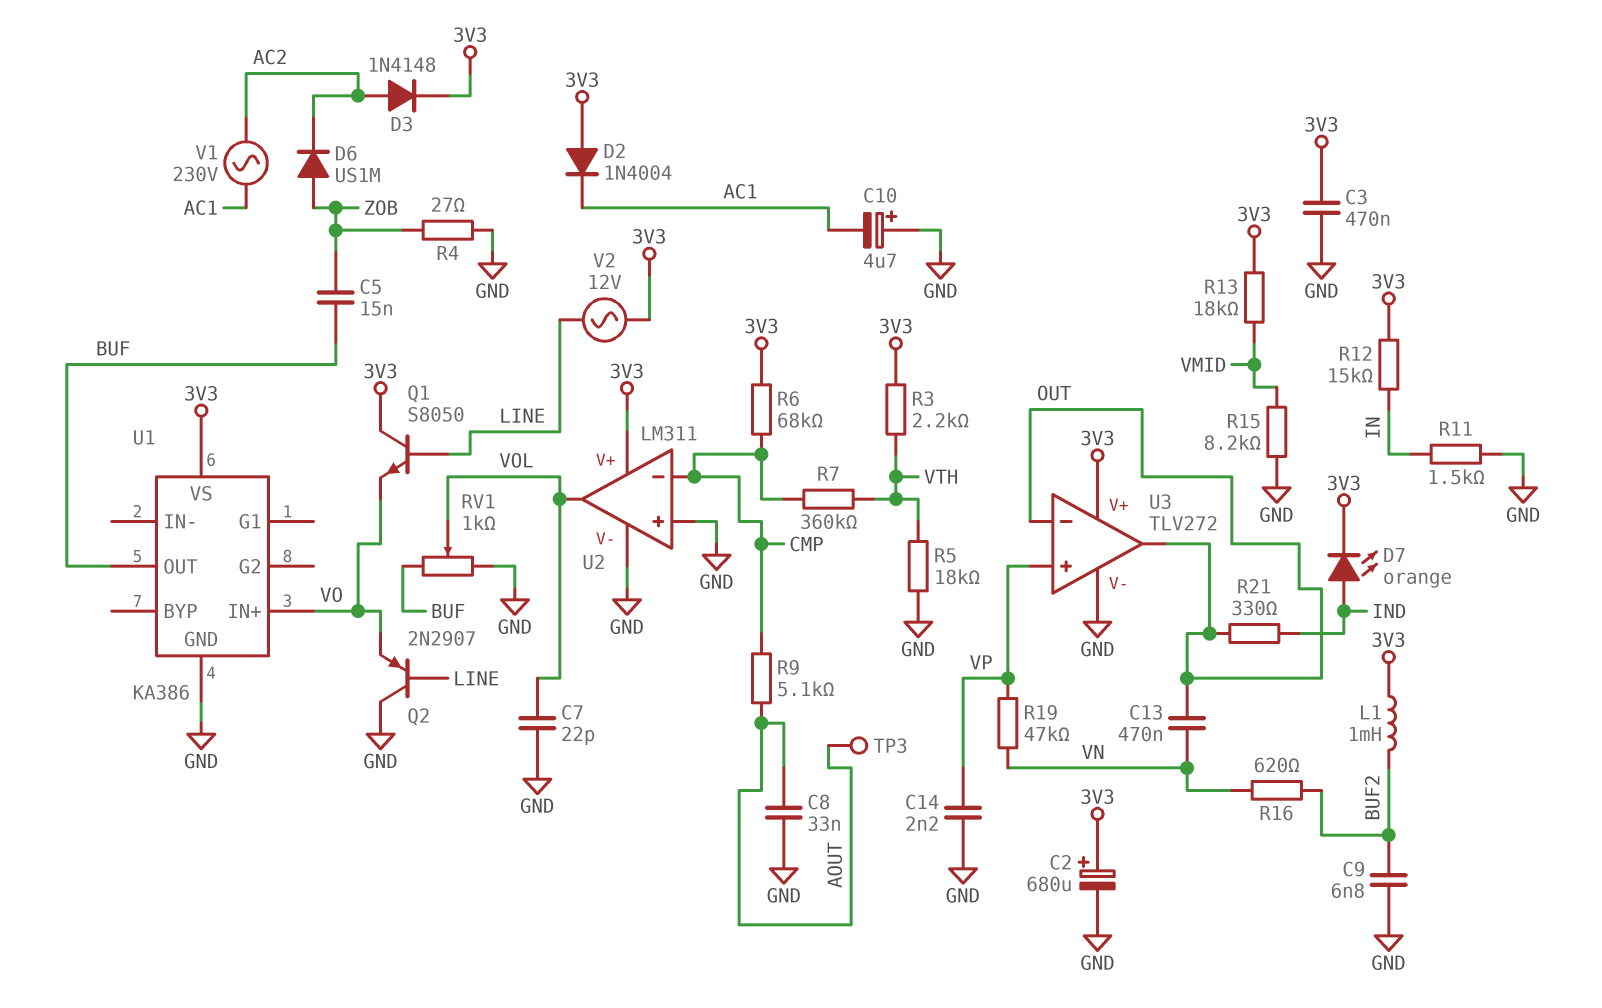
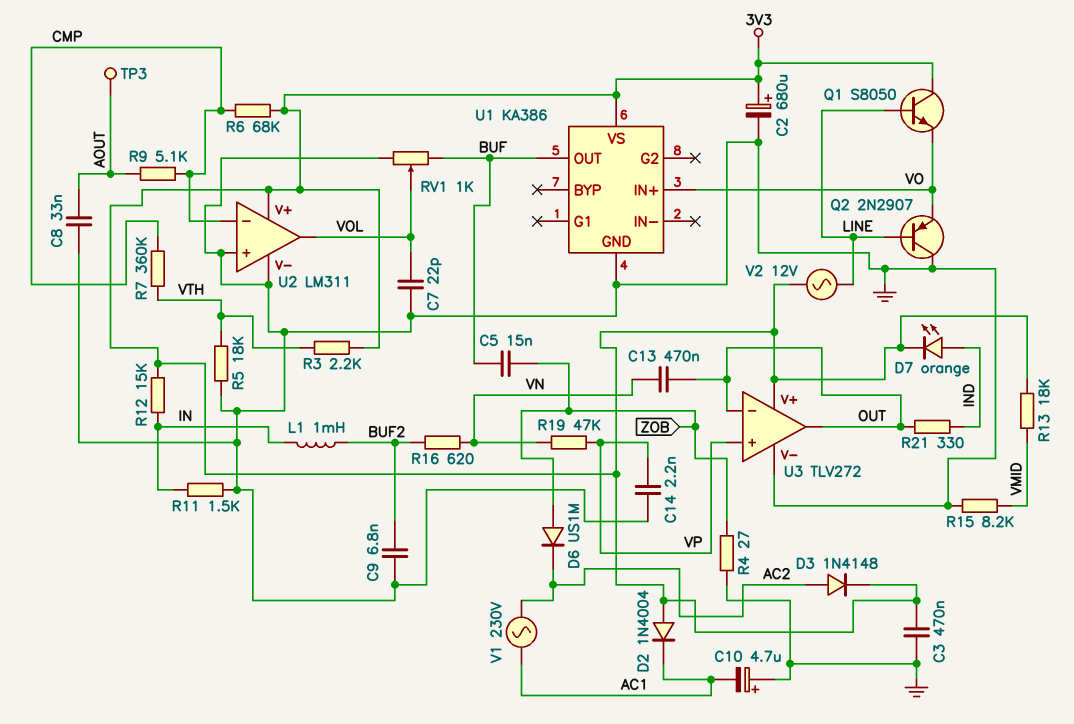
L1: 1mH (3V3, BUF2) -> 1mH (BUF2, IN)

